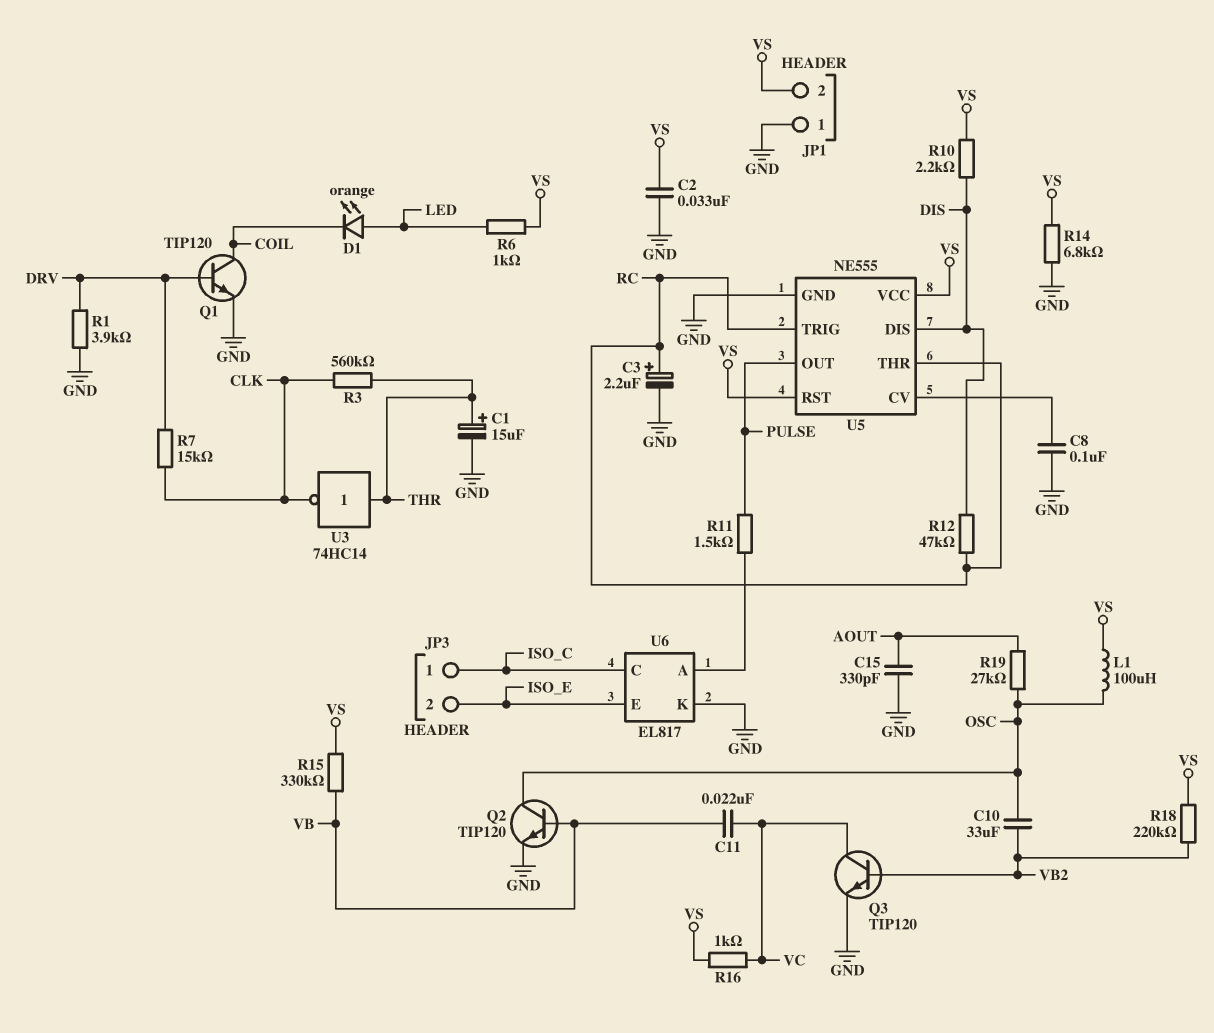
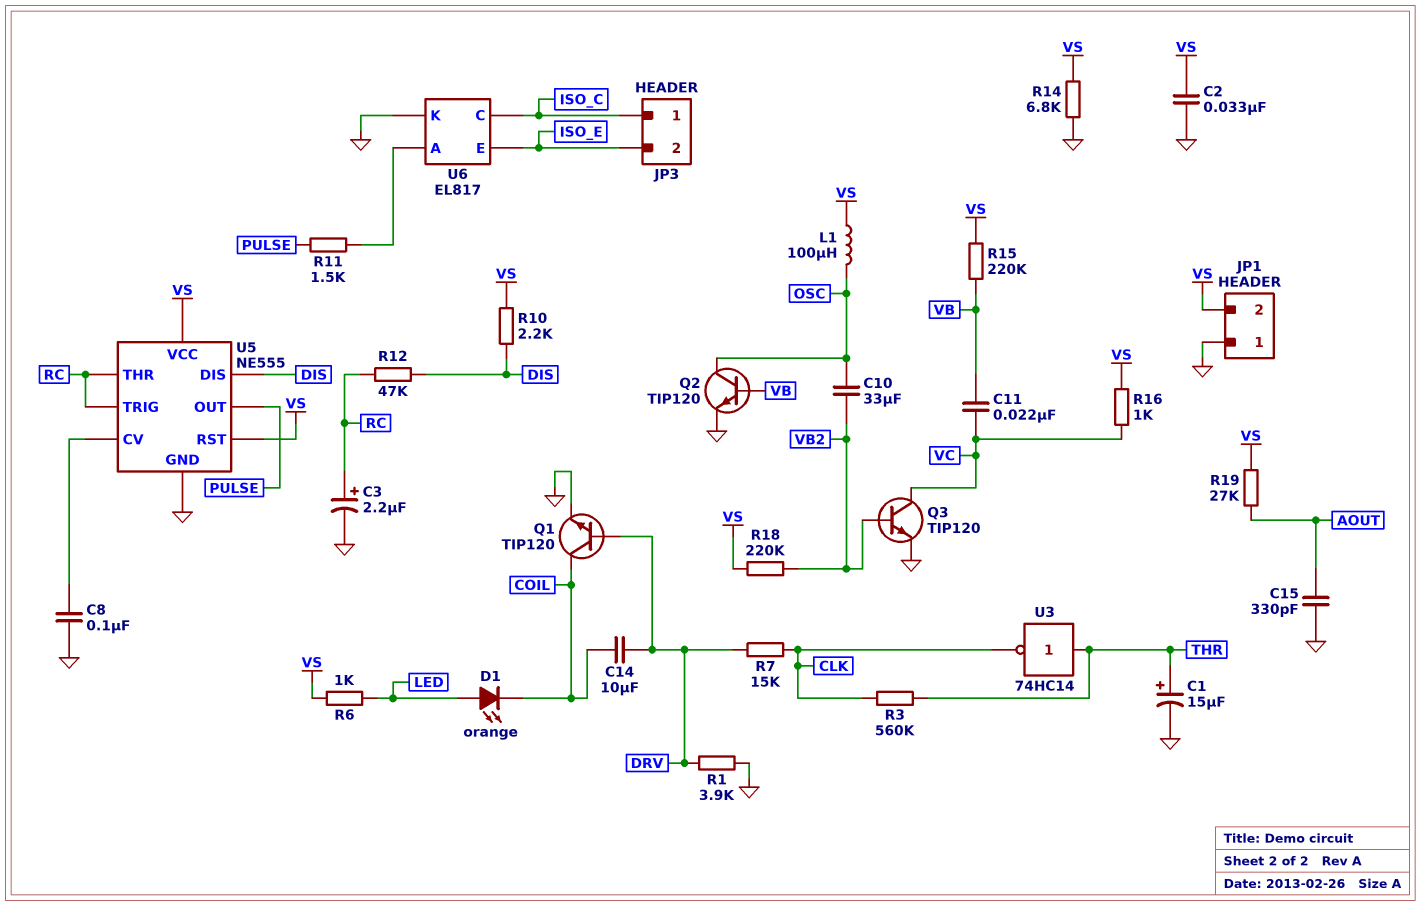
C14: none -> 10uF (COIL, DRV)
R15: 330k (VB, VS) -> 220k (VB, VS)
R19: 27k (AOUT, OSC) -> 27k (AOUT, VS)

